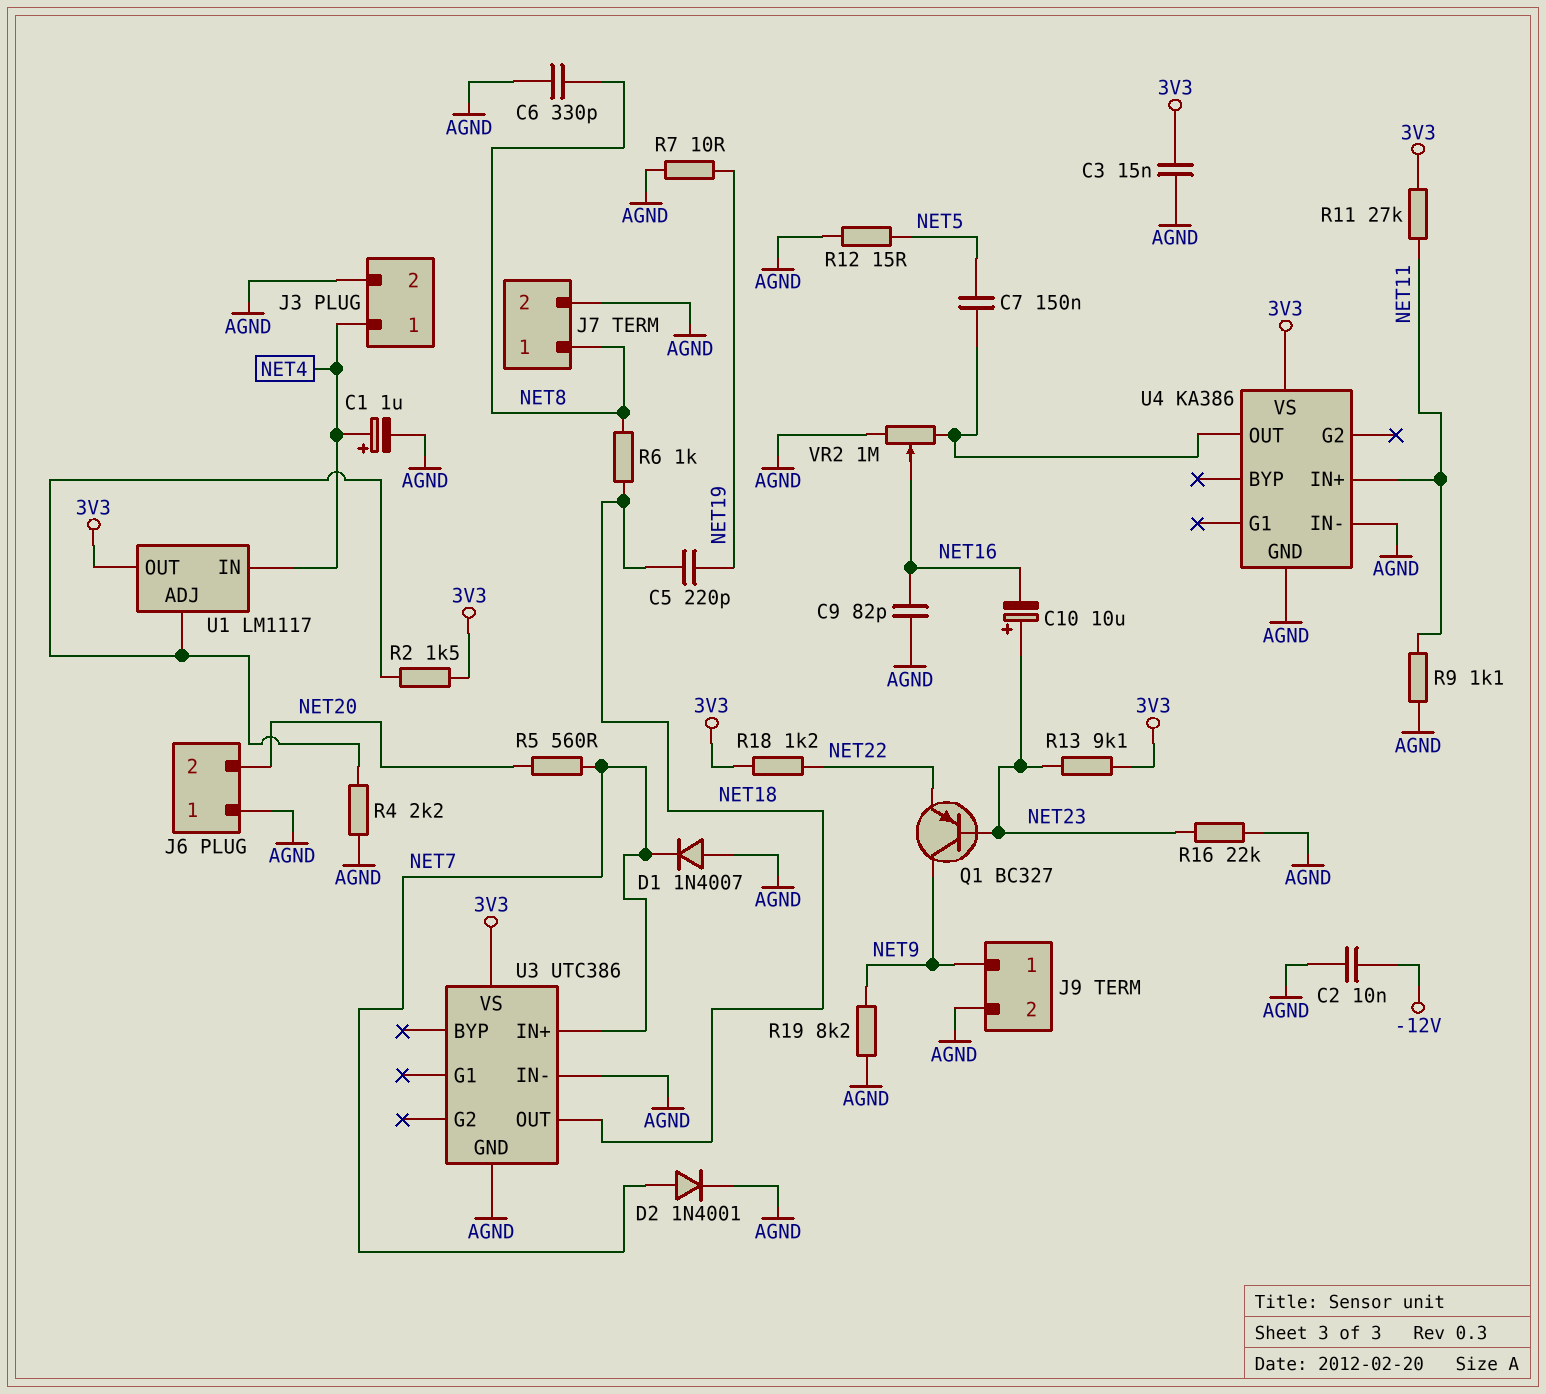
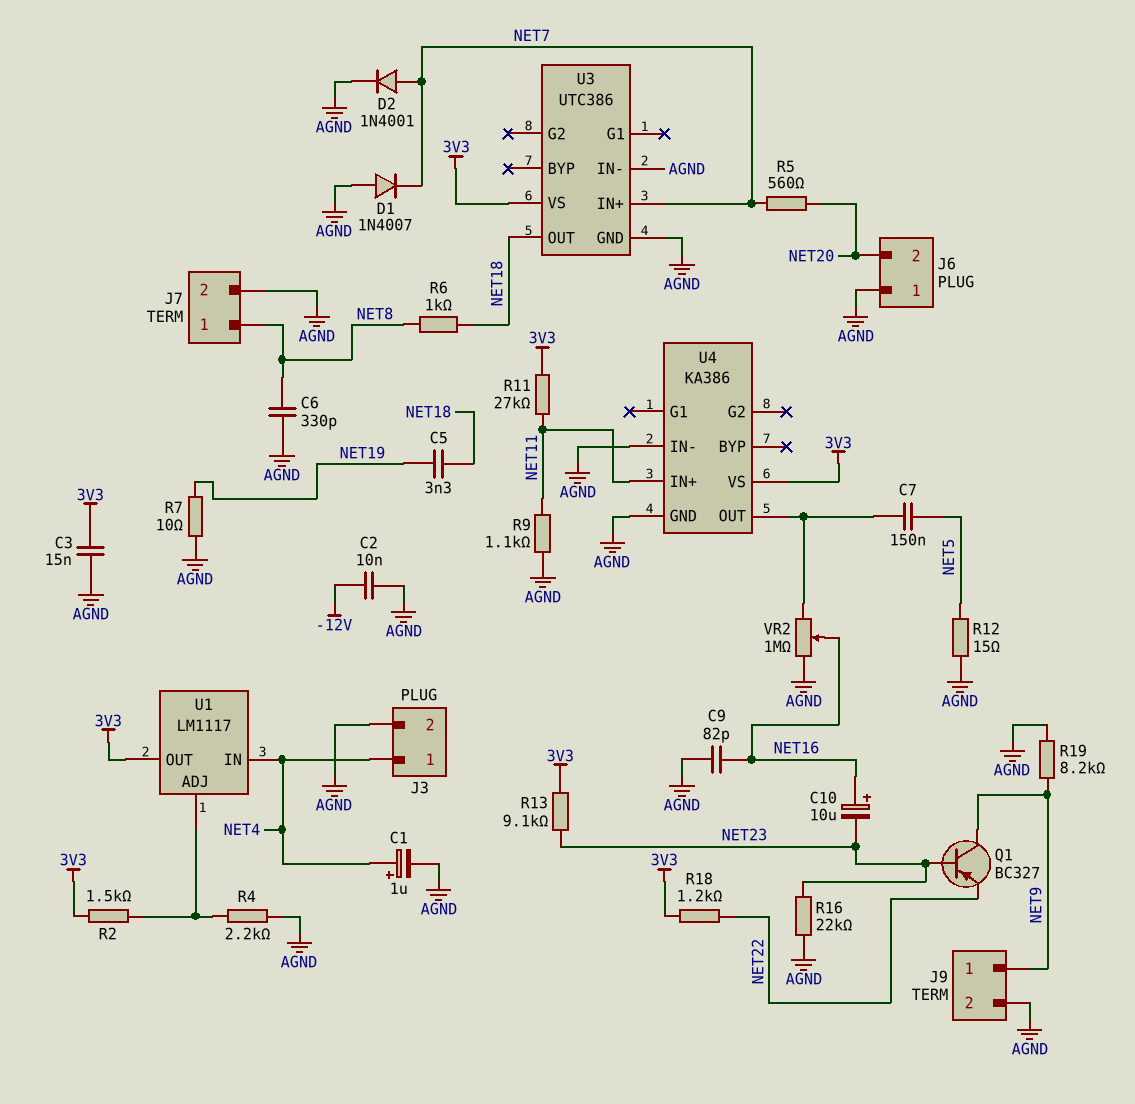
C5: 220pF (NET18, NET19) -> 3.3nF (NET18, NET19)
C10: 10uF (plus NET23, minus NET16) -> 10uF (plus NET16, minus NET23)

